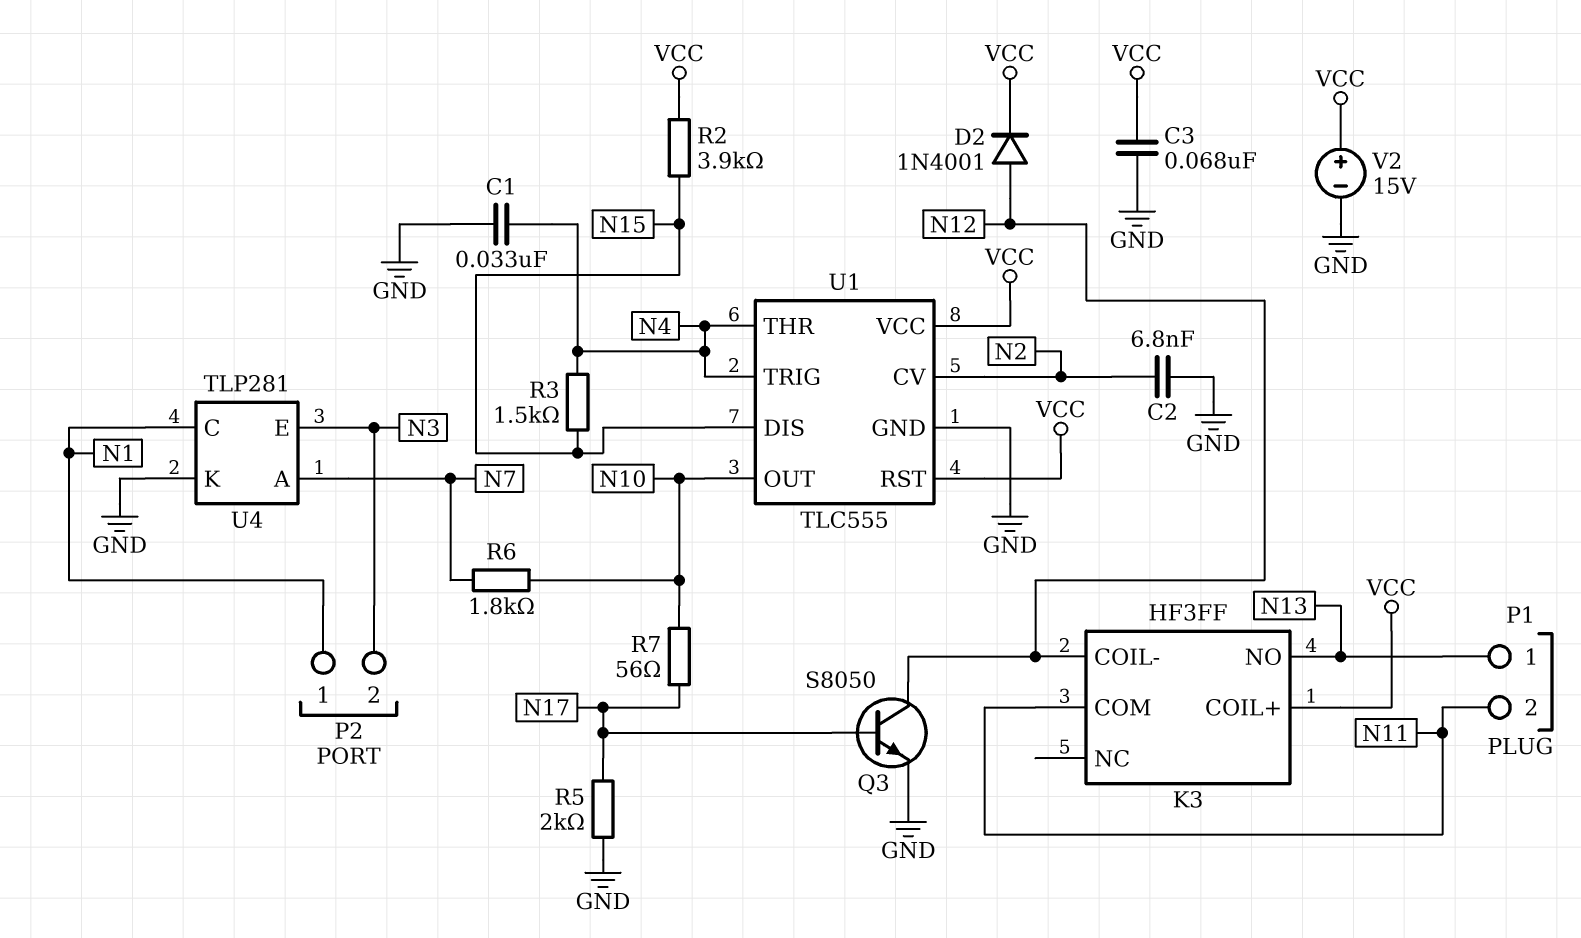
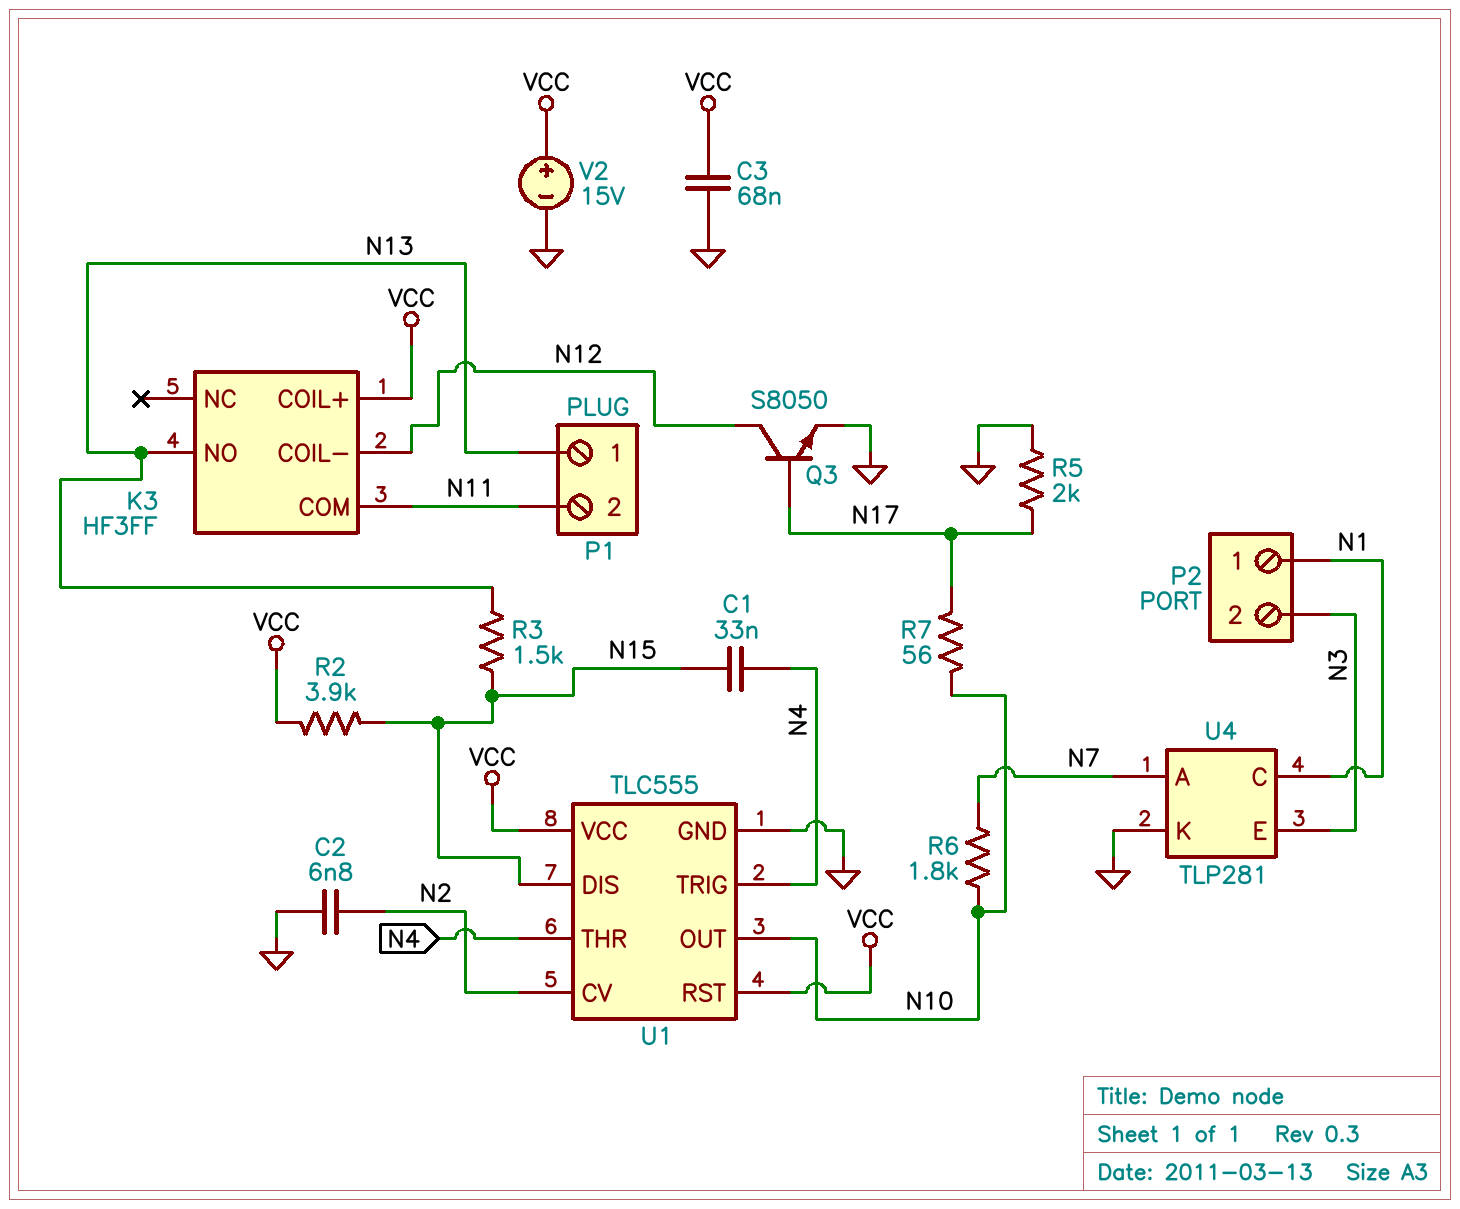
C1: 33nF (GND, N4) -> 33nF (N4, N15)
D2: diode 1N4001 (A N12, K VCC) -> none
R3: 1.5k (N4, N15) -> 1.5k (N13, N15)

